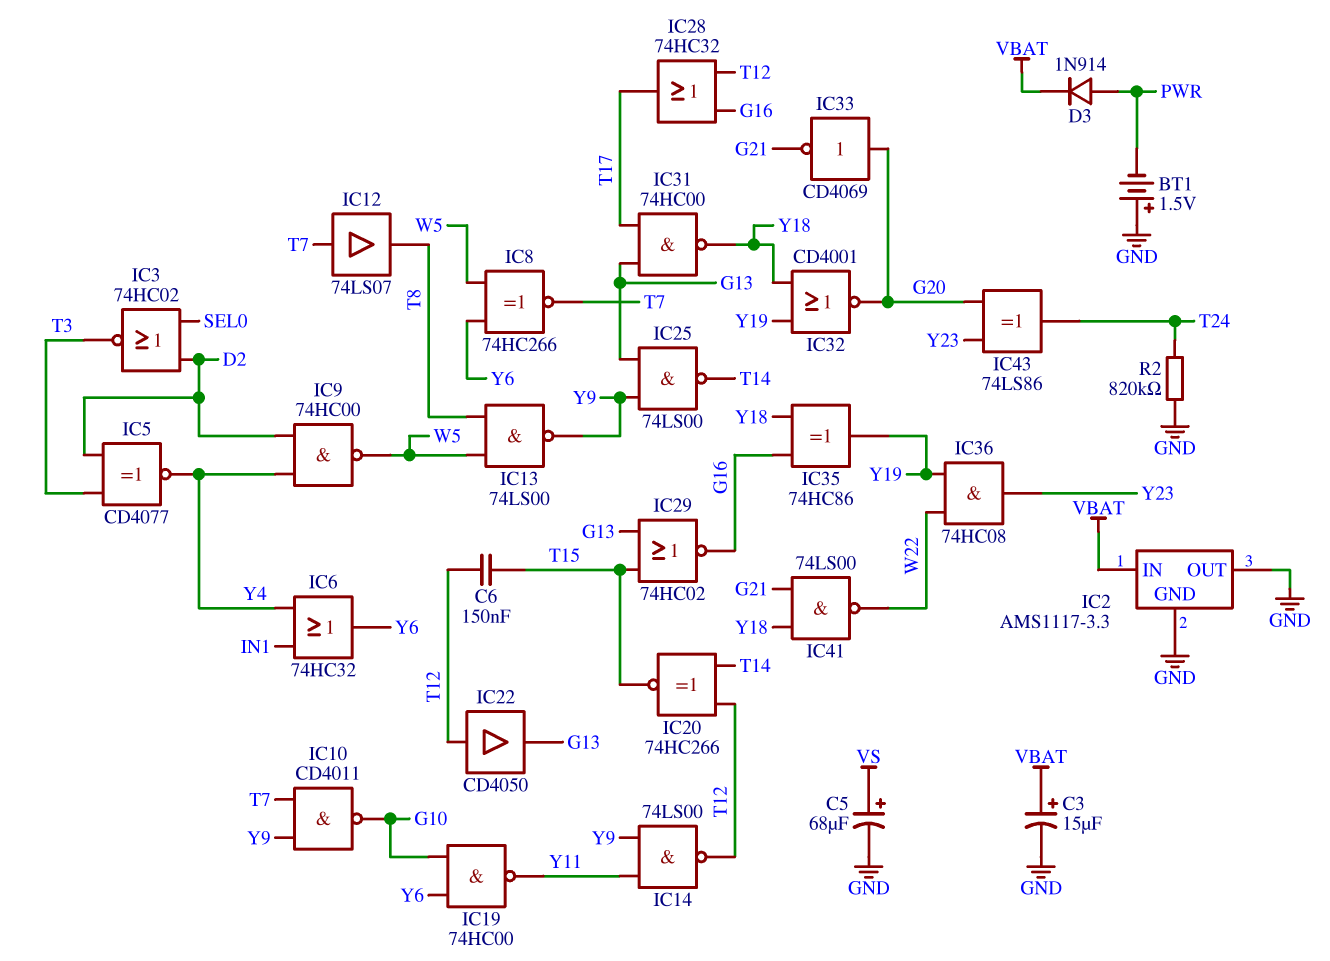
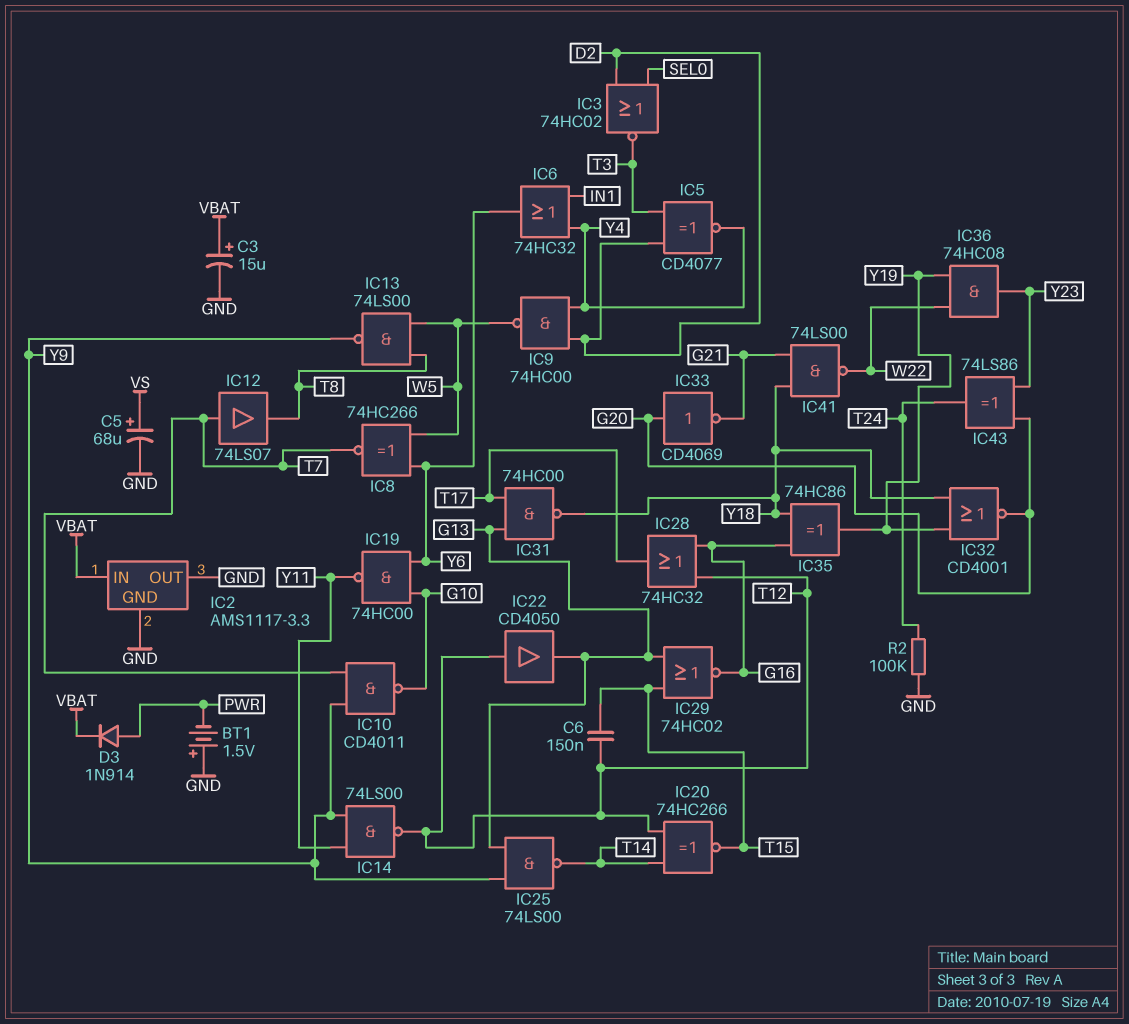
R2: 820k (GND, T24) -> 100k (GND, T24)

